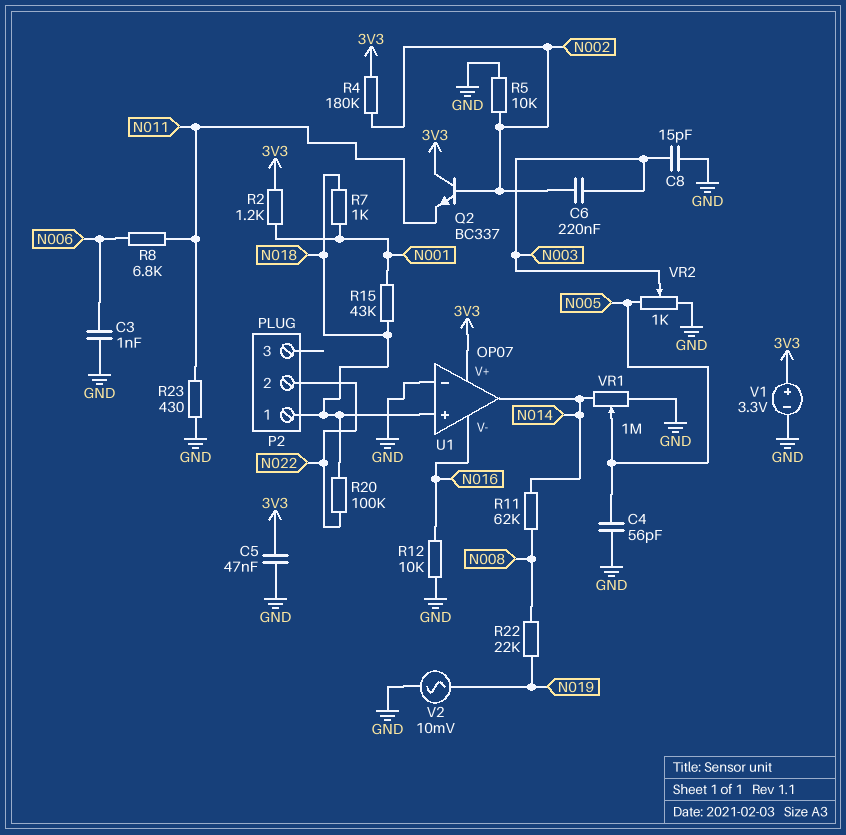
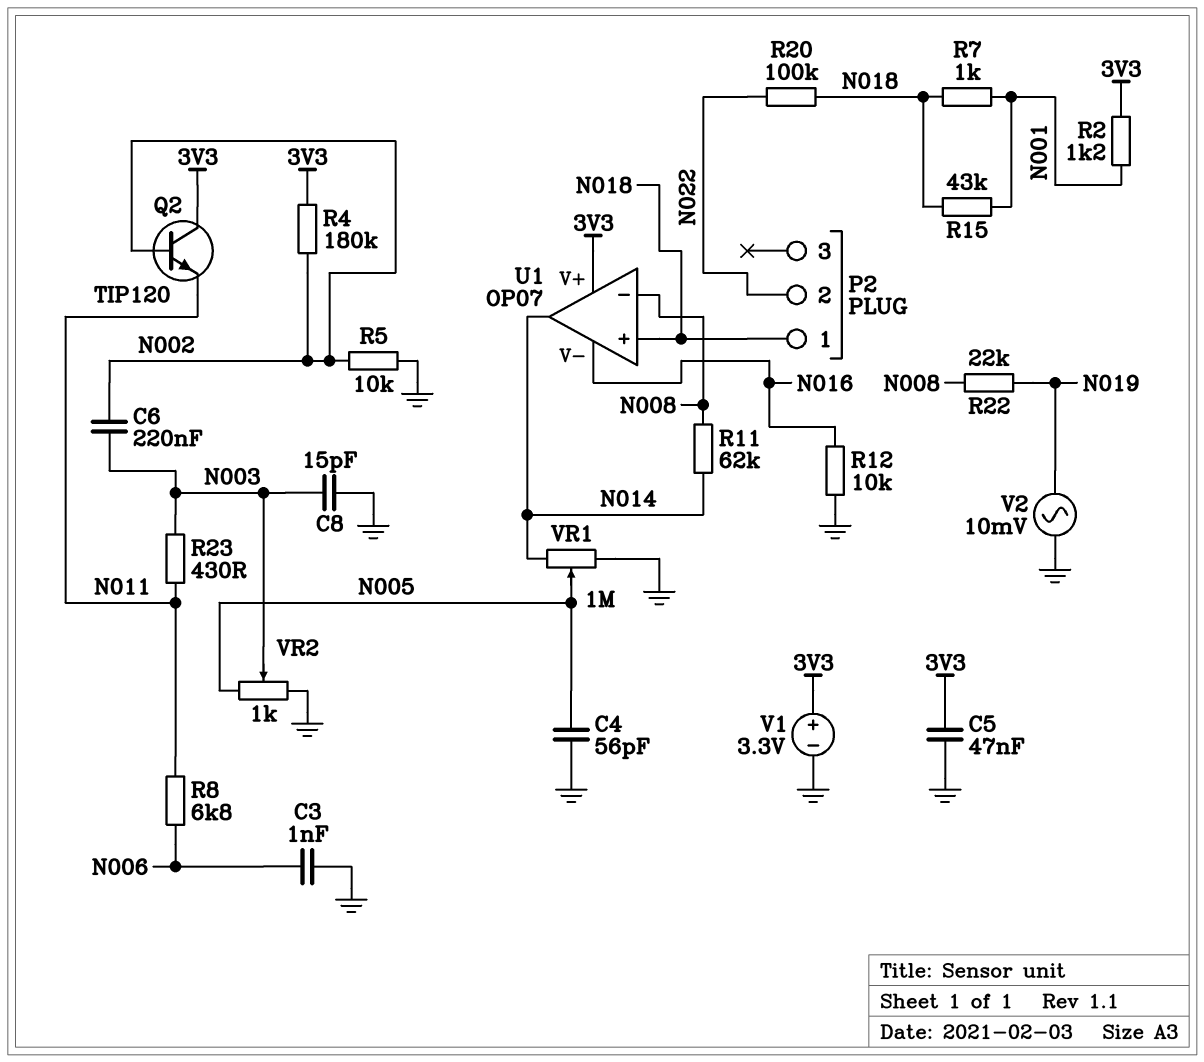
Q2: NPN BC337 (B N002, C 3V3, E N011) -> NPN TIP120 (B N002, C 3V3, E N011)
R23: 430 (GND, N011) -> 430 (N003, N011)
U1 pin in-: GND -> N008

